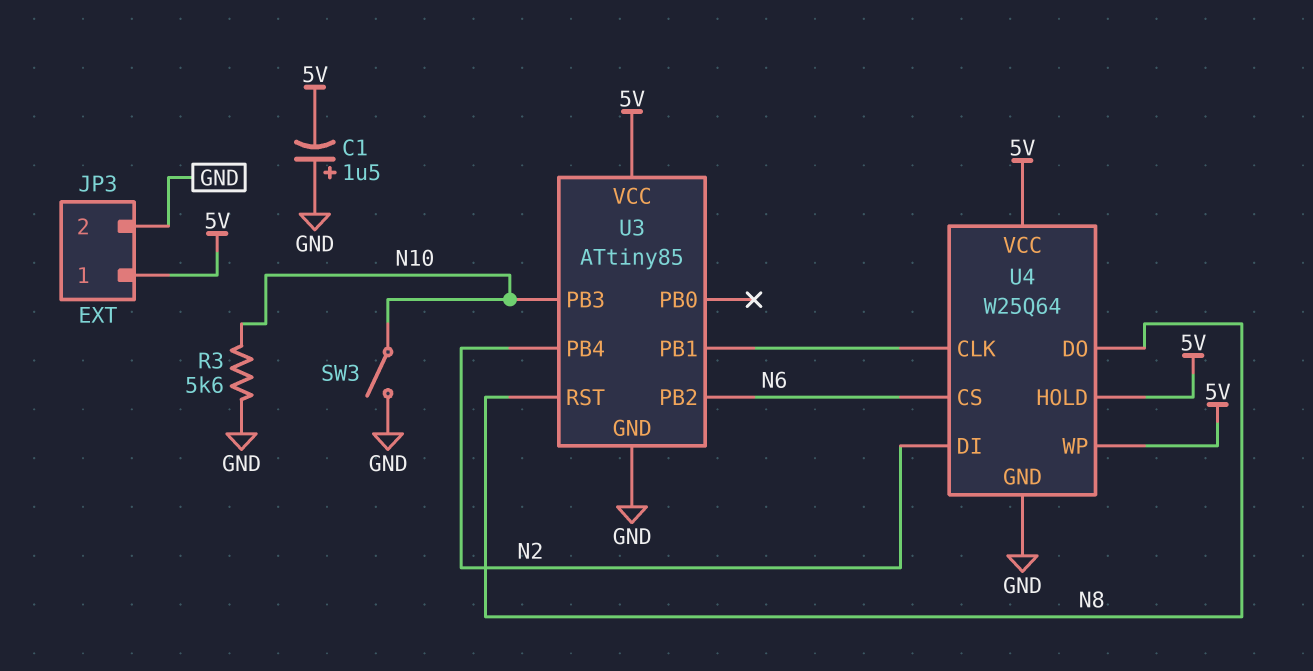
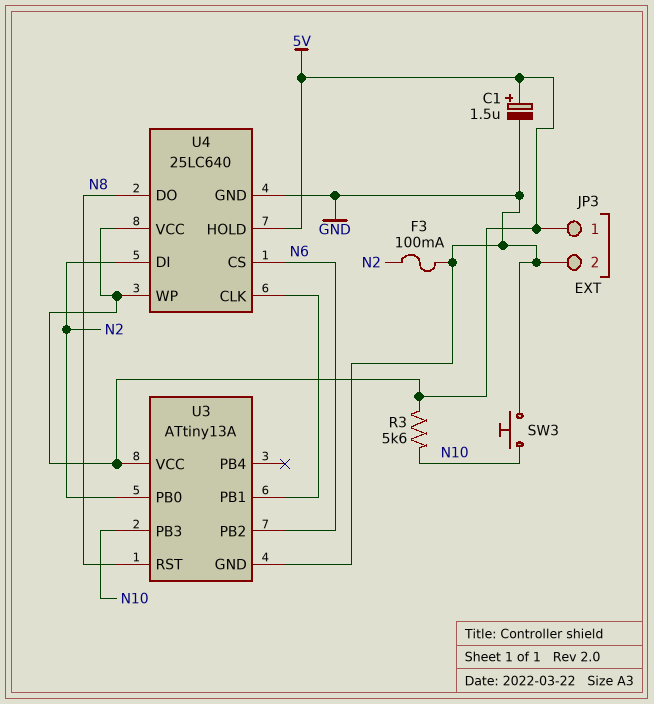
C1: 1.5uF (plus GND, minus 5V) -> 1.5uF (plus 5V, minus GND)
F3: none -> 100mA (GND, N2)
R3: 5.6k (GND, N10) -> 5.6k (5V, N10)
SW3: switch (GND, N10) -> button (GND, N10)
U3: ATtiny85 -> ATtiny13A
U3 pin PB0: none -> N2
U3 pin PB4: N2 -> none
U4: W25Q64 -> 25LC640

